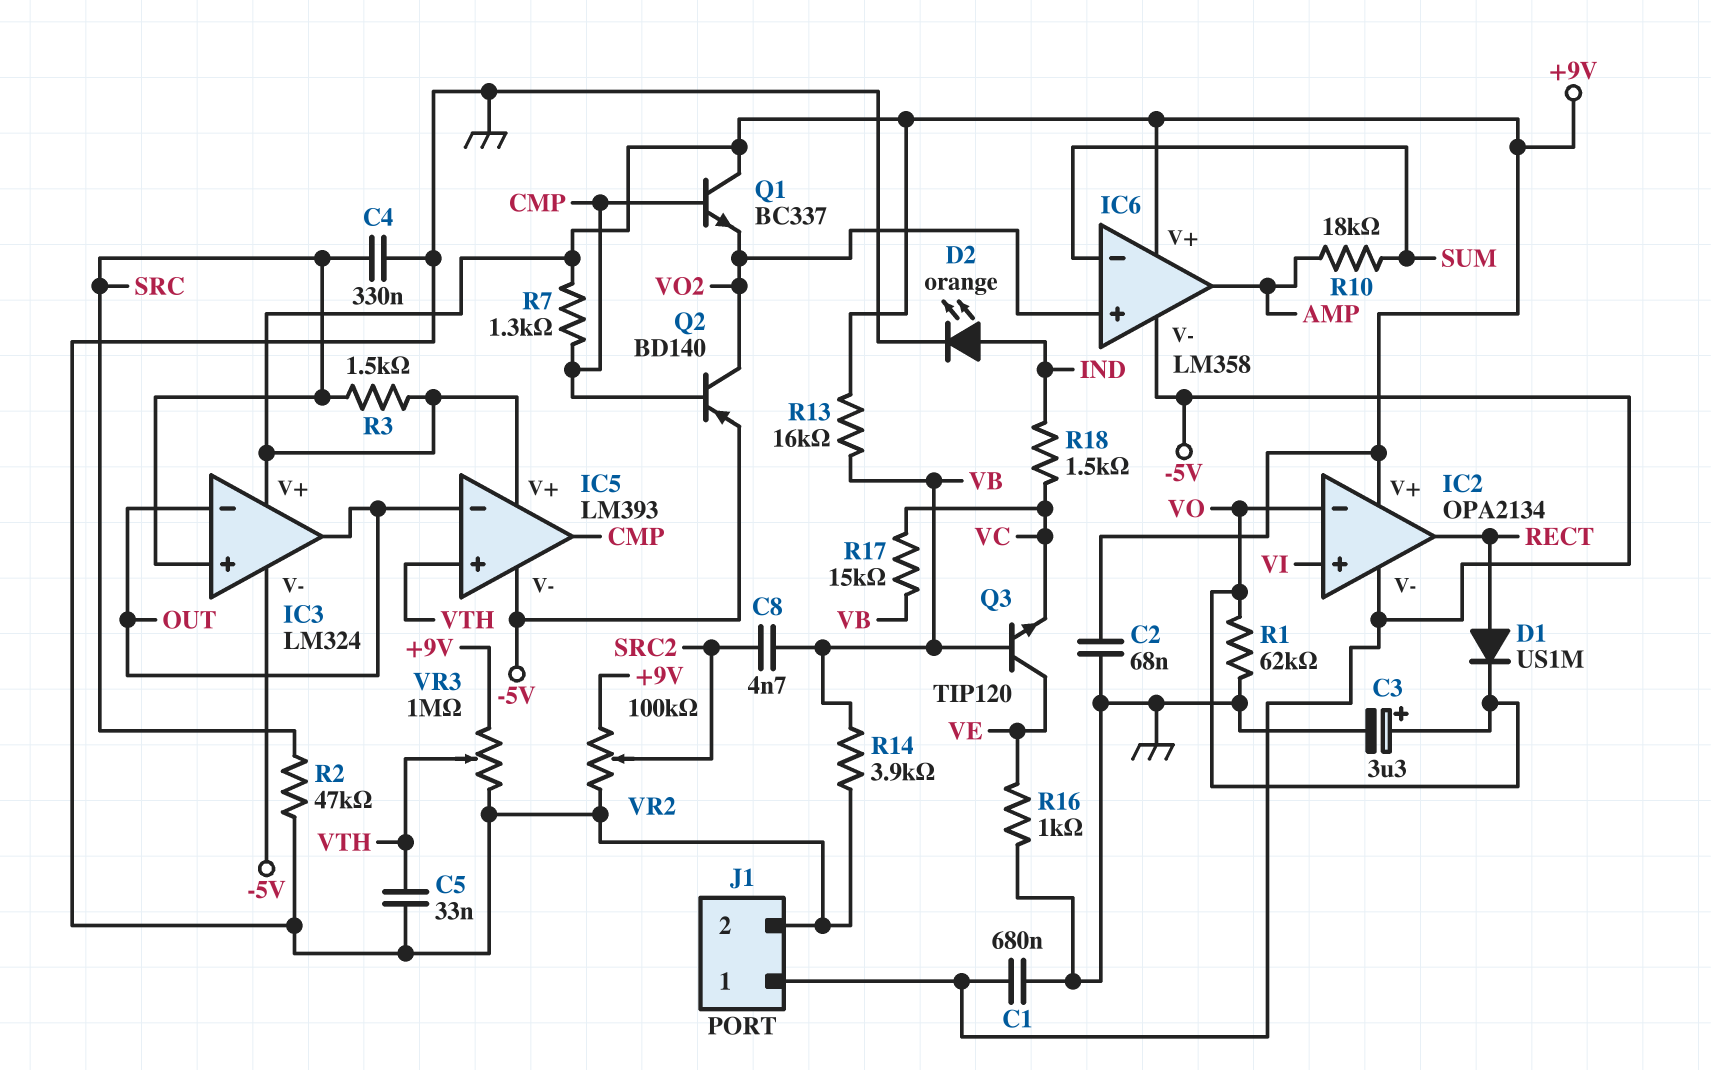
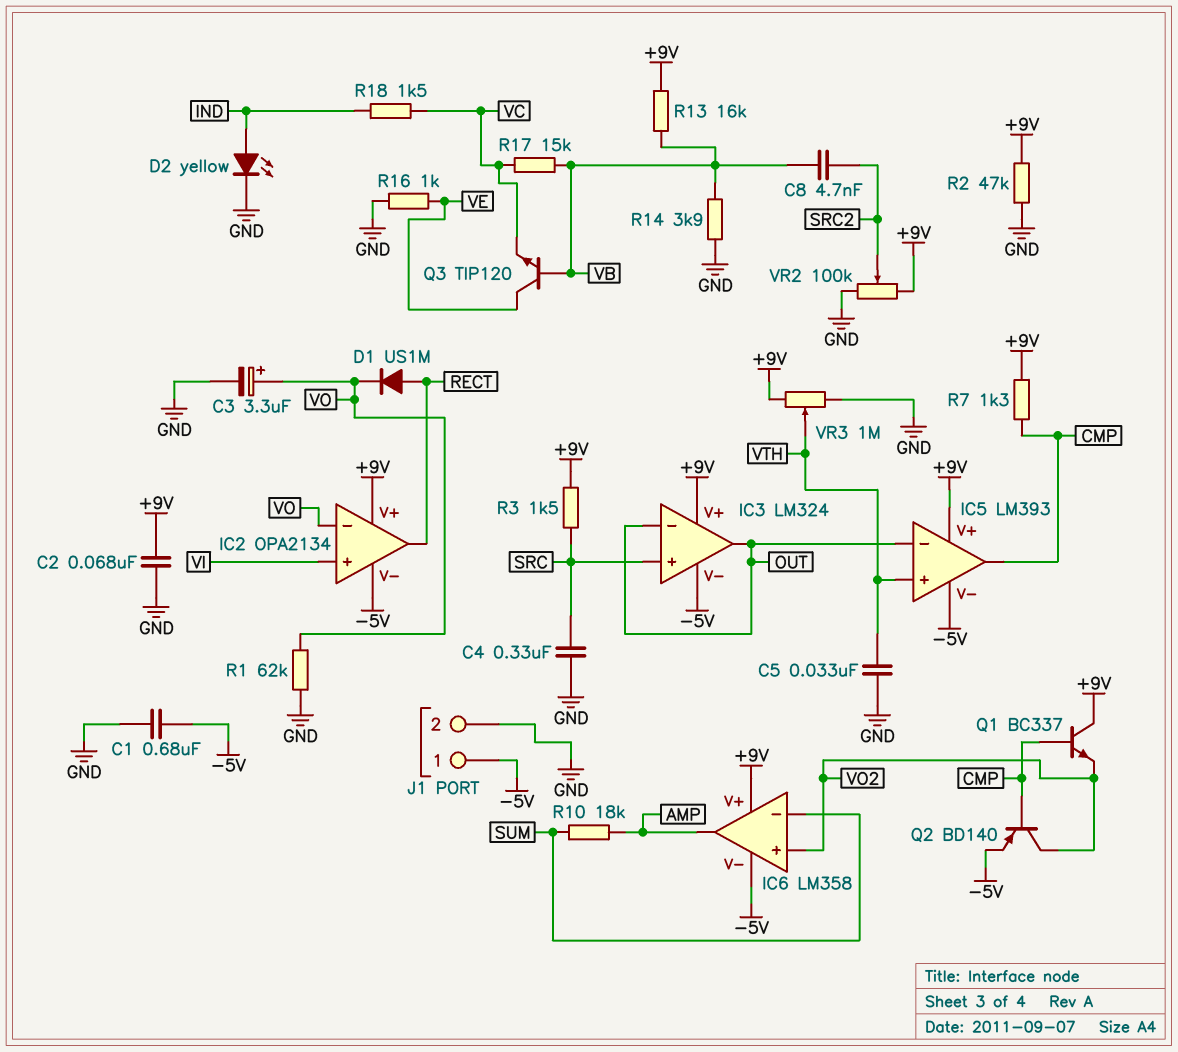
D2: LED orange (A IND, K GND) -> LED yellow (A IND, K GND)
R2: 47k (GND, SRC) -> 47k (+9V, GND)

